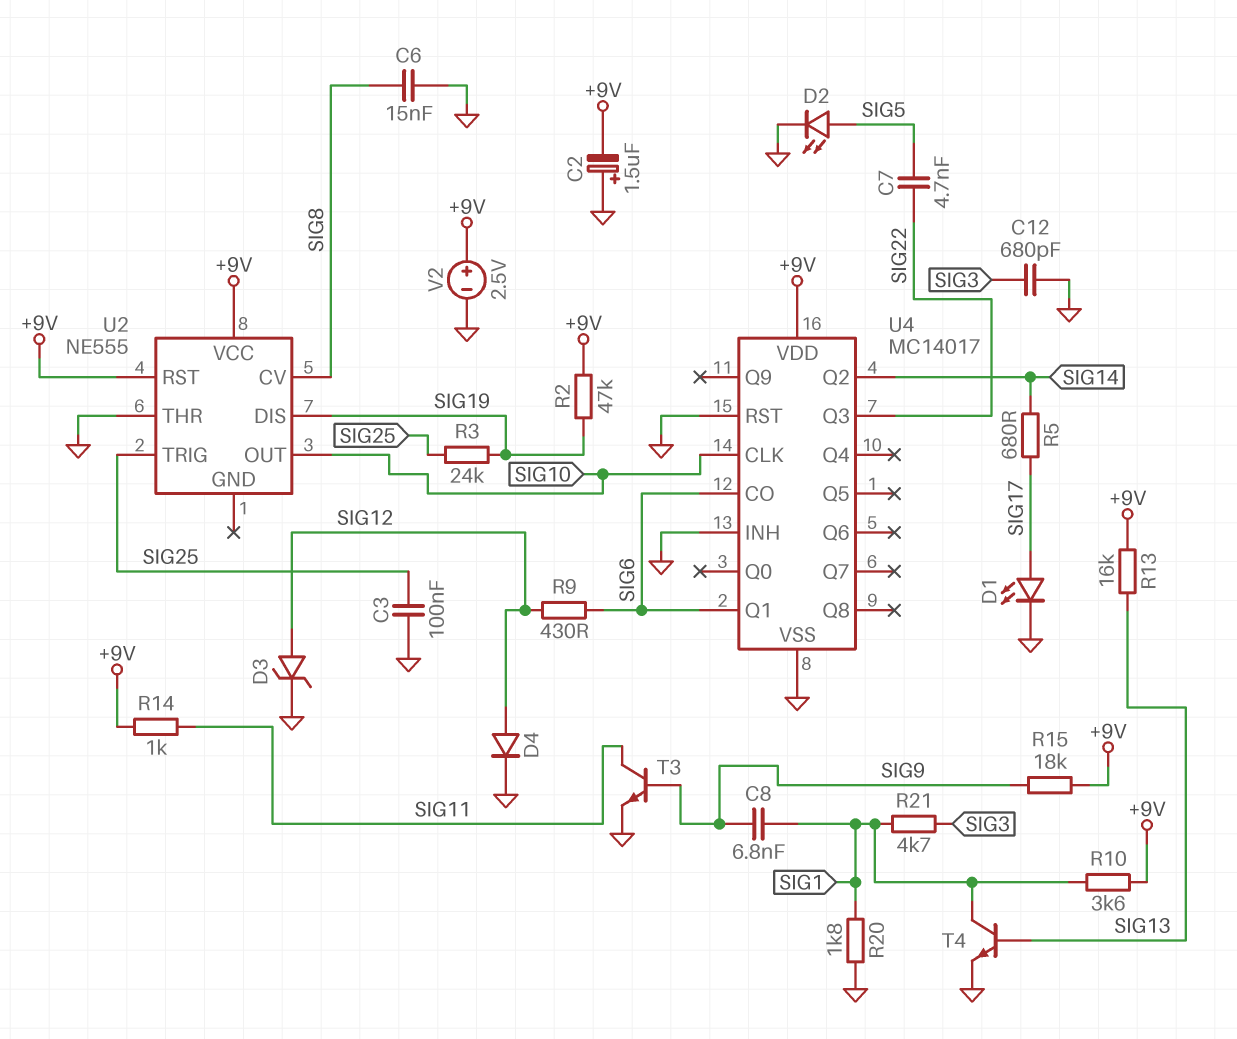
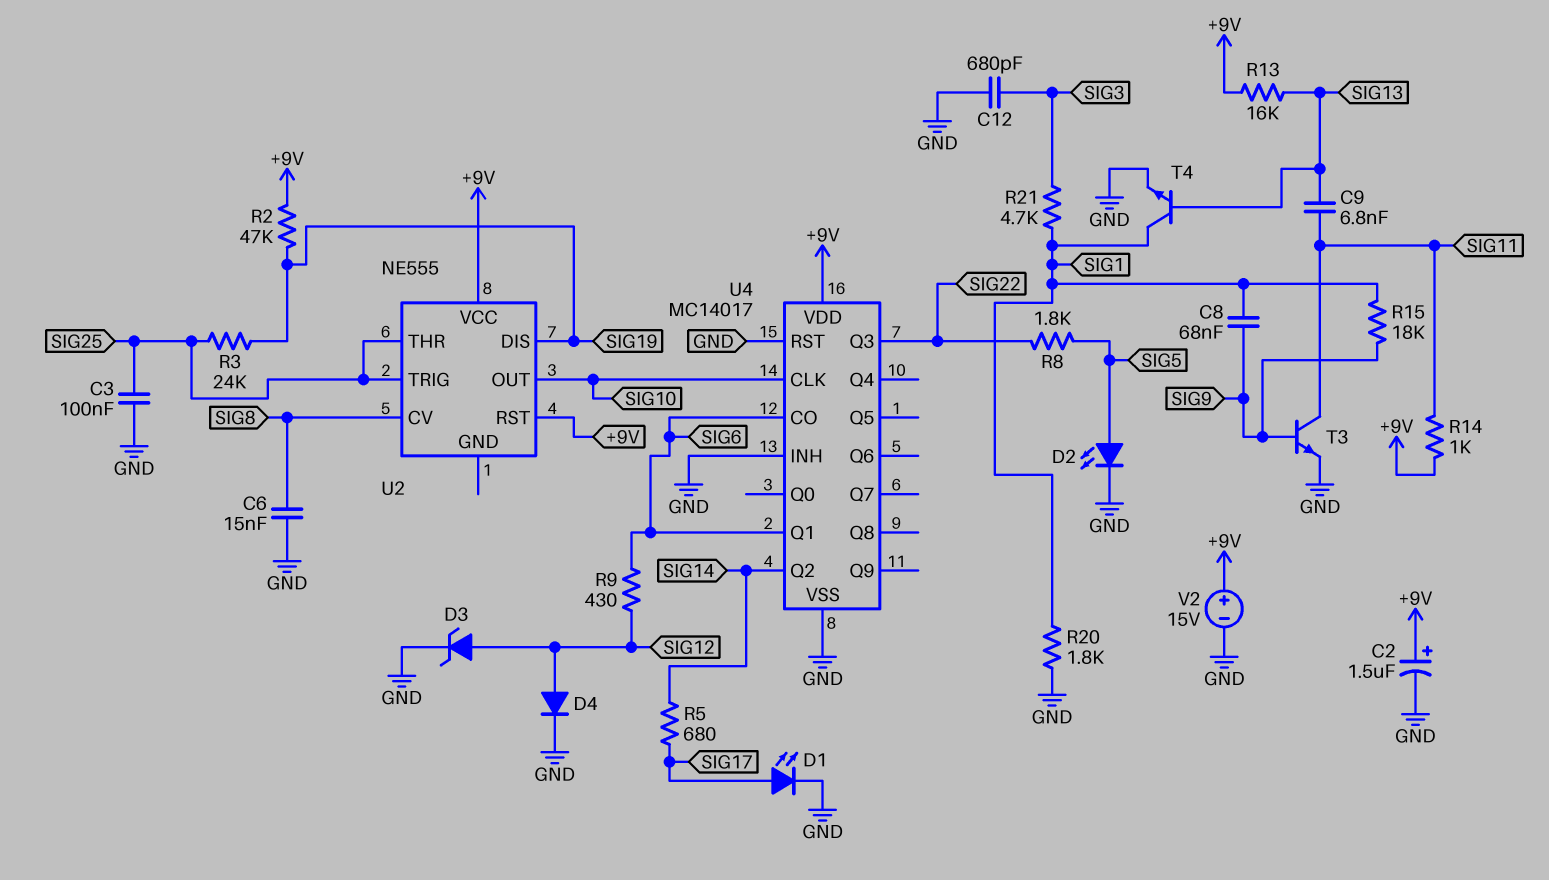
C2: 1.5uF (plus GND, minus +9V) -> 1.5uF (plus +9V, minus GND)
C7: 4.7nF (SIG5, SIG22) -> none
C8: 6.8nF (SIG1, SIG9) -> 68nF (SIG1, SIG9)
C9: none -> 6.8nF (SIG11, SIG13)
R8: none -> 1.8k (SIG5, SIG22)
R10: 3.6k (+9V, SIG1) -> none
R15: 18k (+9V, SIG9) -> 18k (SIG1, SIG9)
U2 pin THR: GND -> SIG25
V2: 2.5V (plus +9V, minus GND) -> 15V (plus +9V, minus GND)

